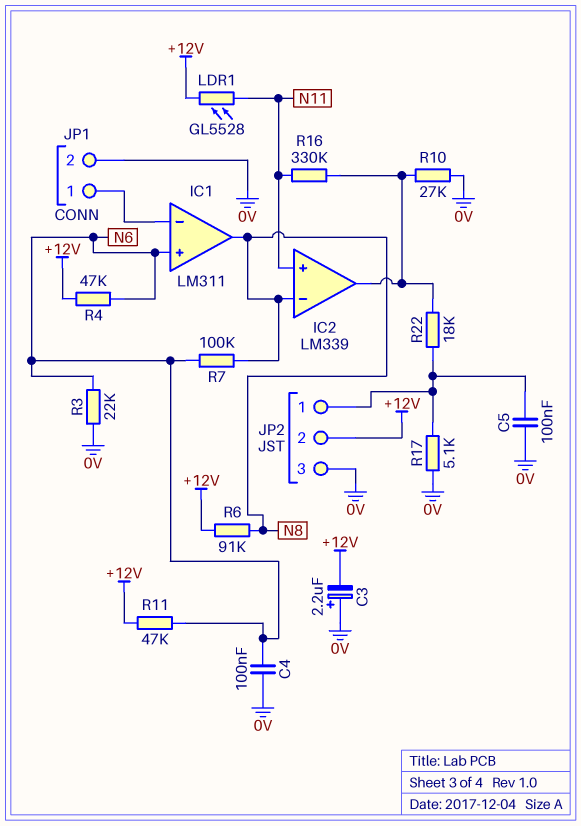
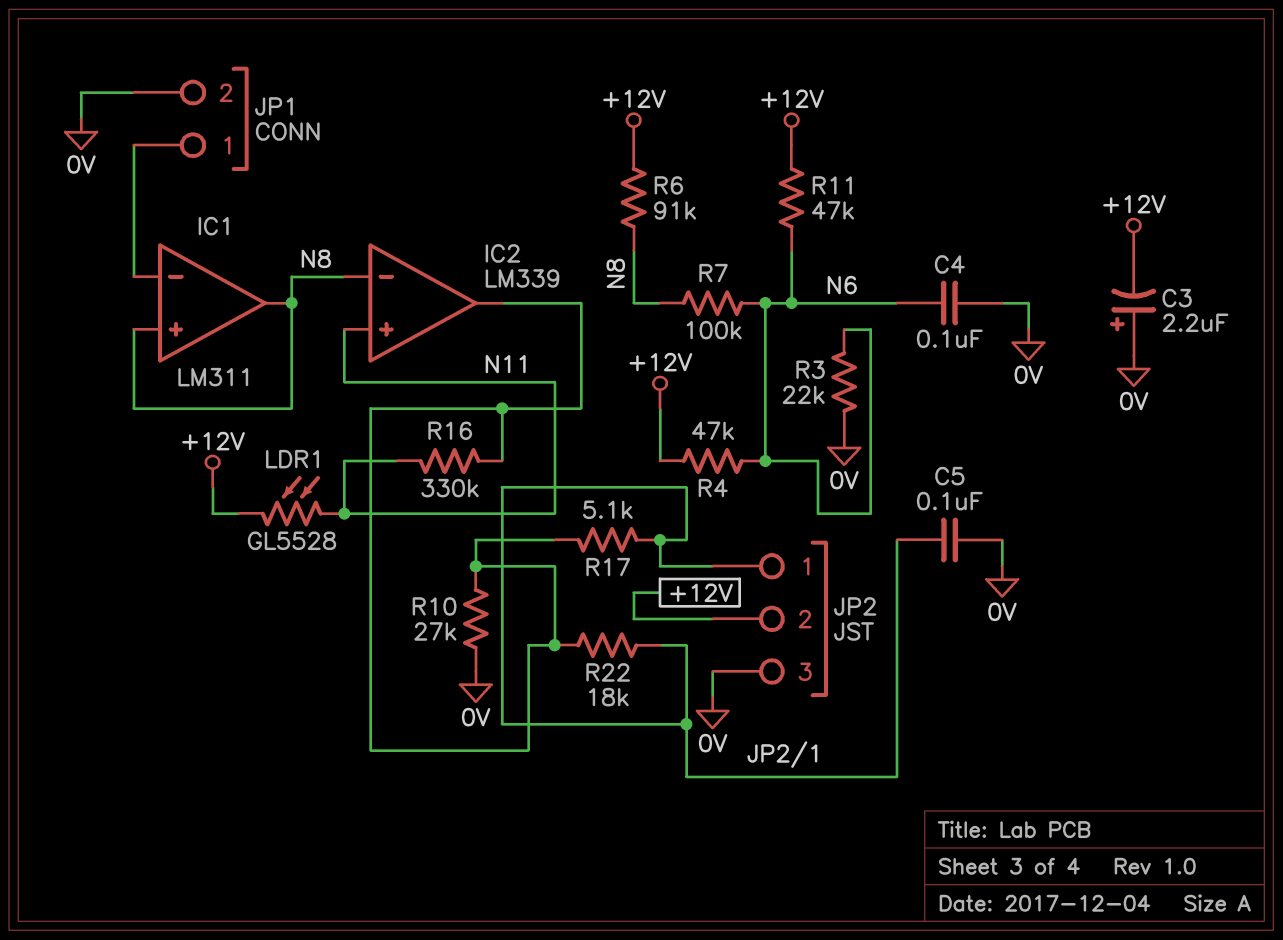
IC1 pin in+: N6 -> N8
R17: 5.1k (0V, JP2/1) -> 5.1k (IC2/out, JP2/1)

